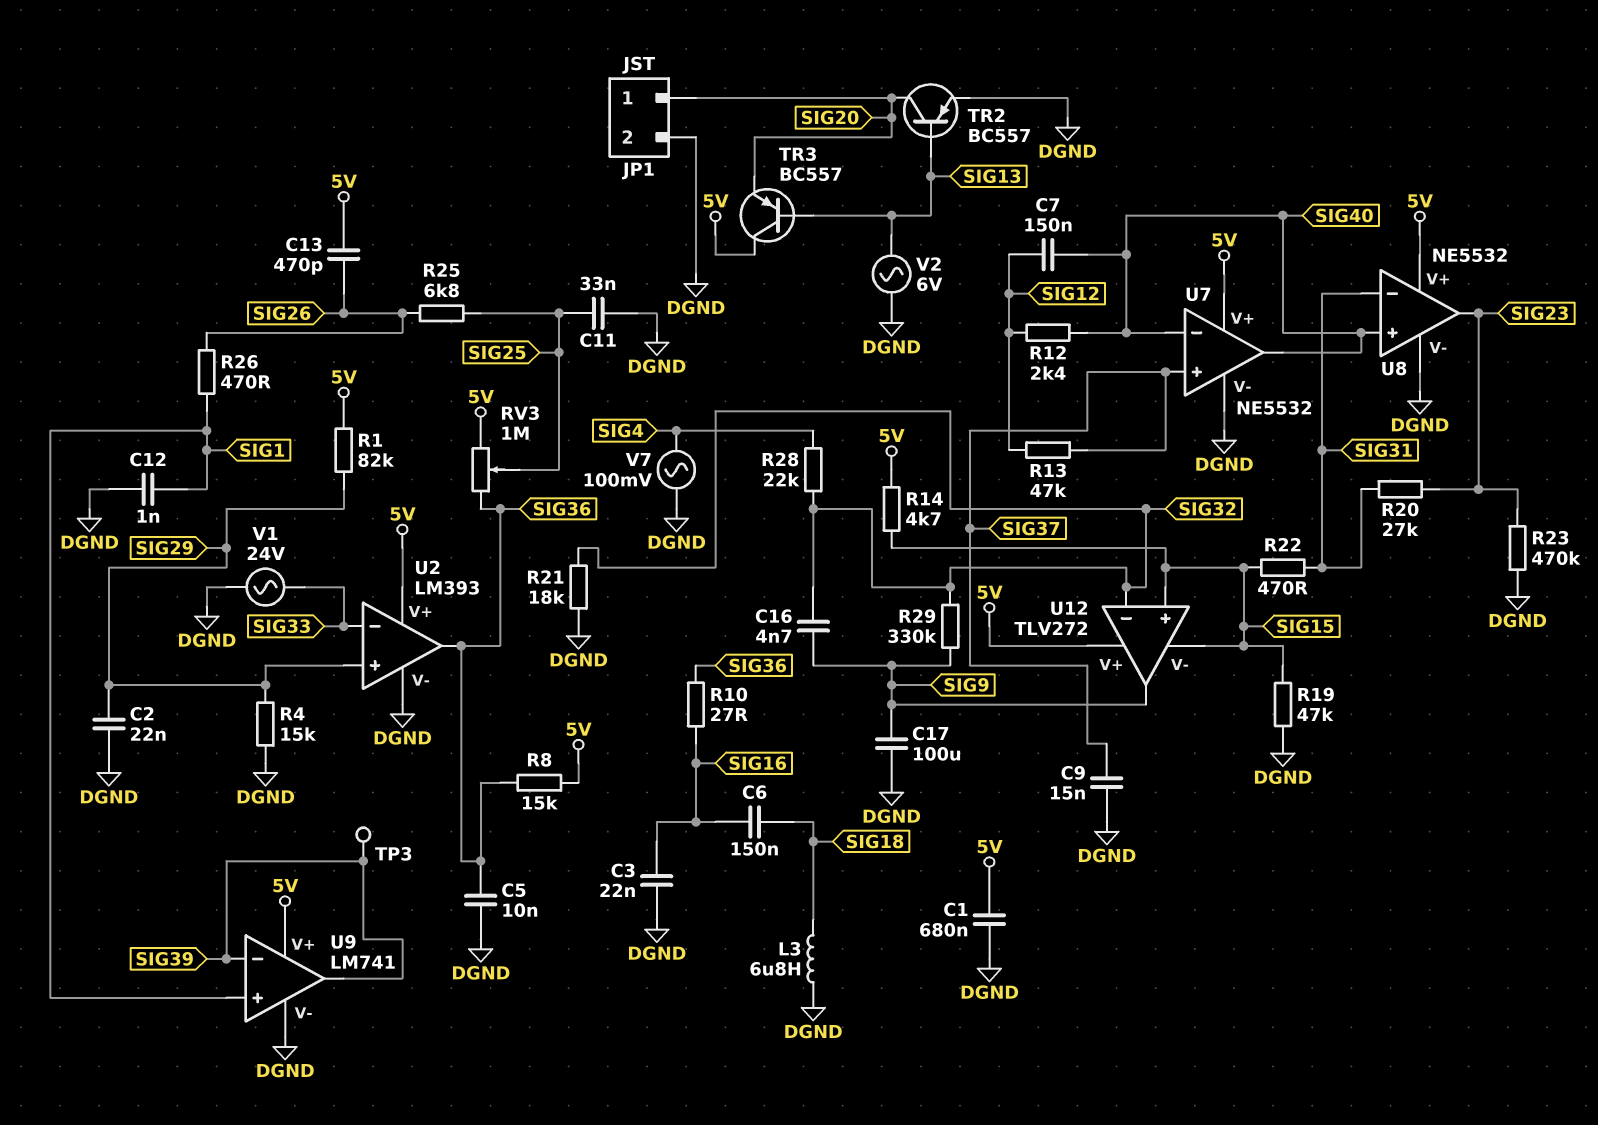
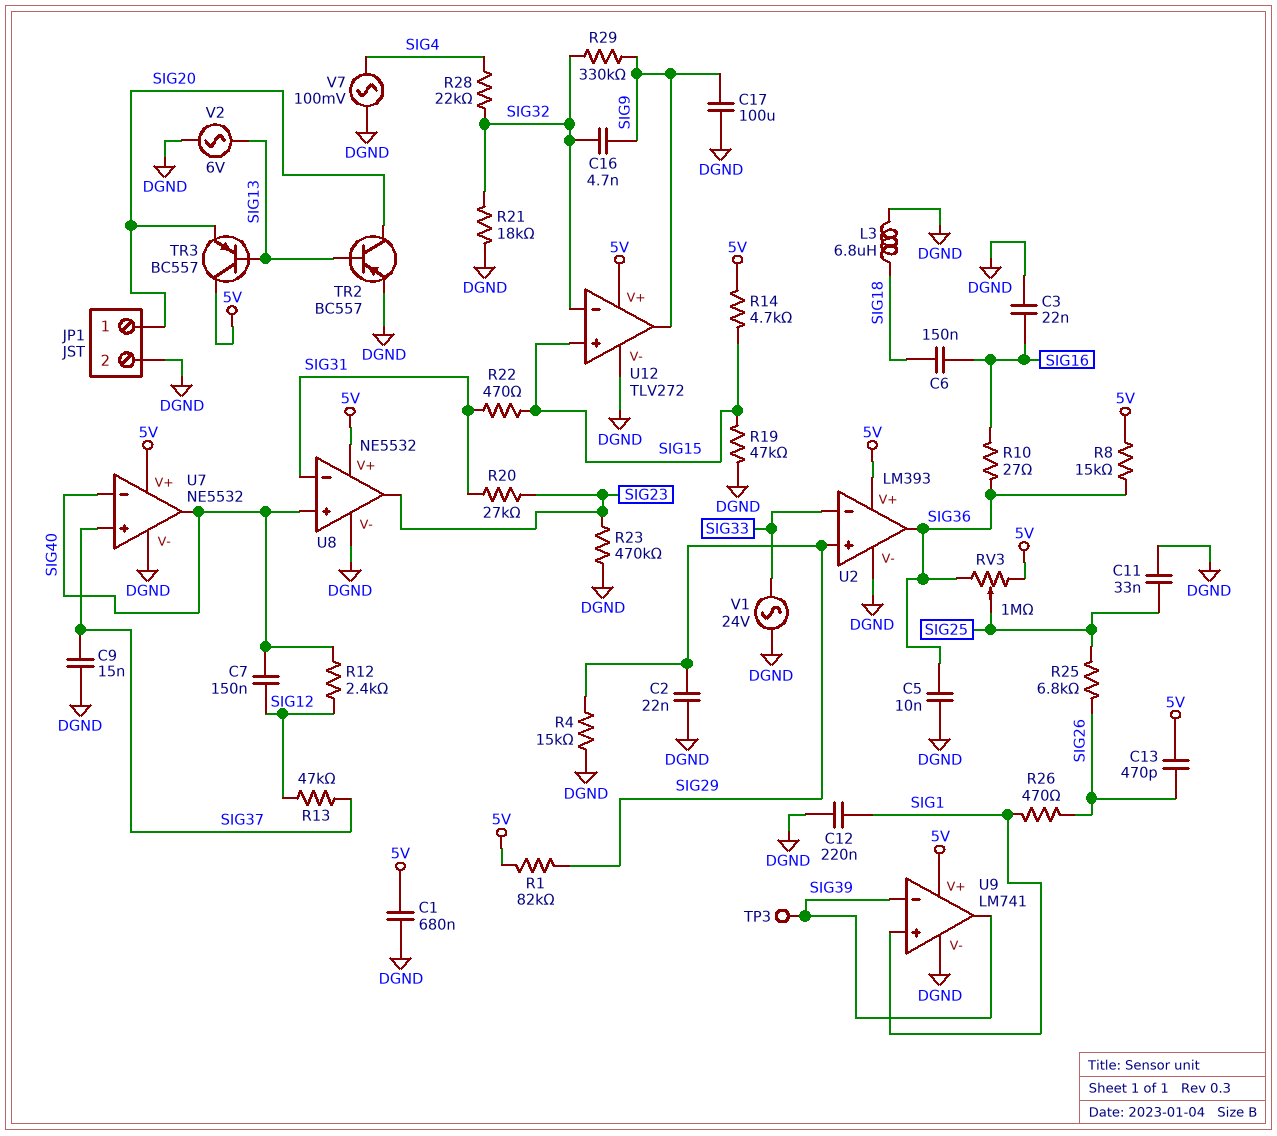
C12: 1nF (DGND, SIG1) -> 220nF (DGND, SIG1)
U12 pin V-: SIG15 -> DGND

